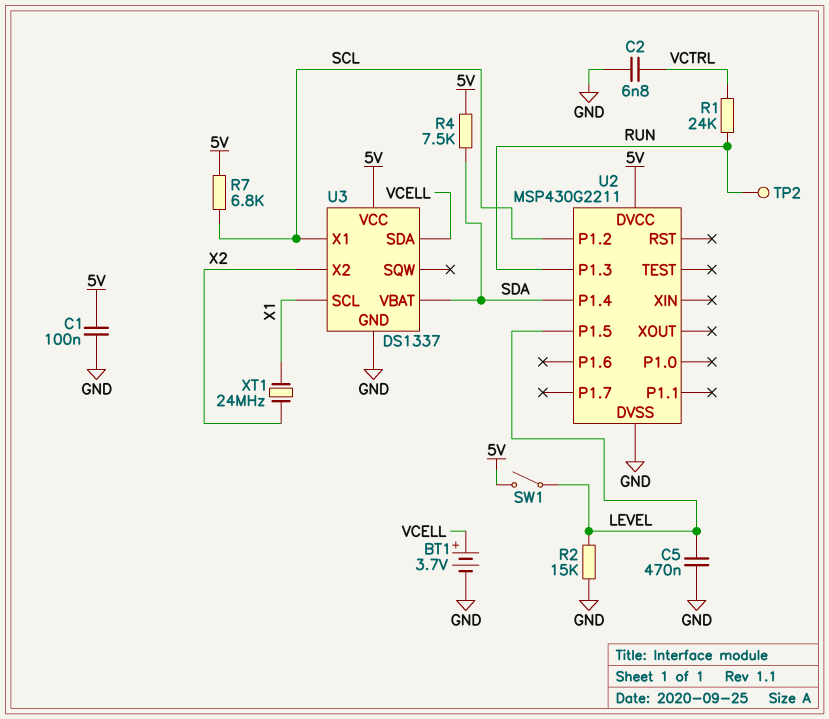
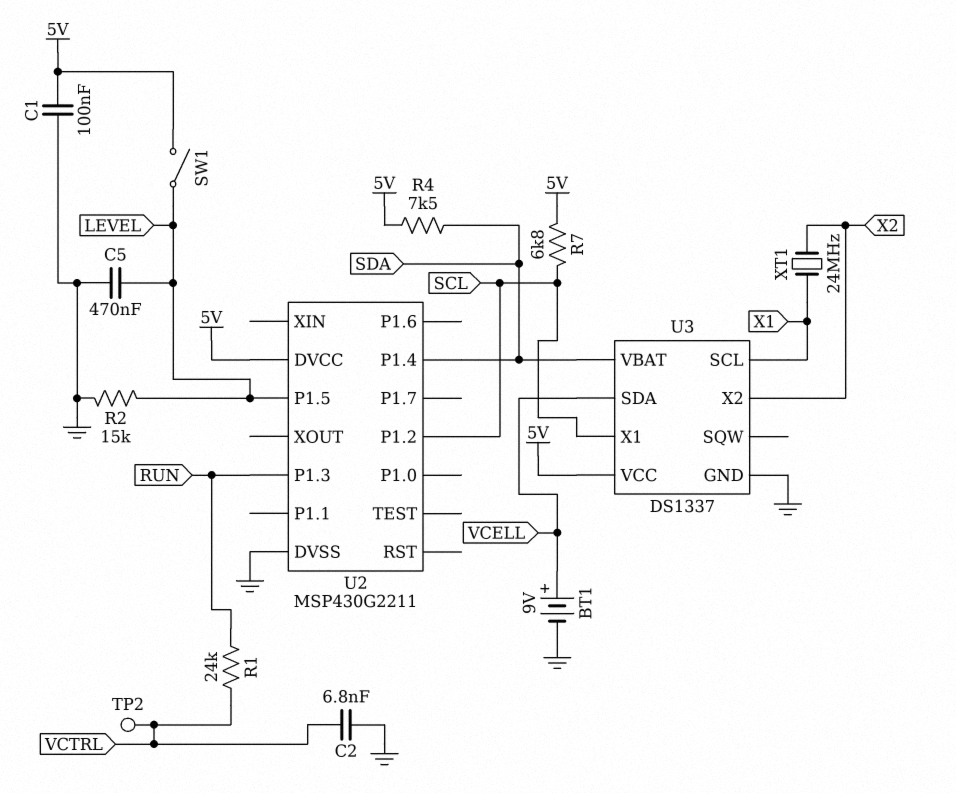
BT1: 3.7V (plus VCELL, minus GND) -> 9V (plus VCELL, minus GND)
TP2: test point (RUN) -> test point (VCTRL)

